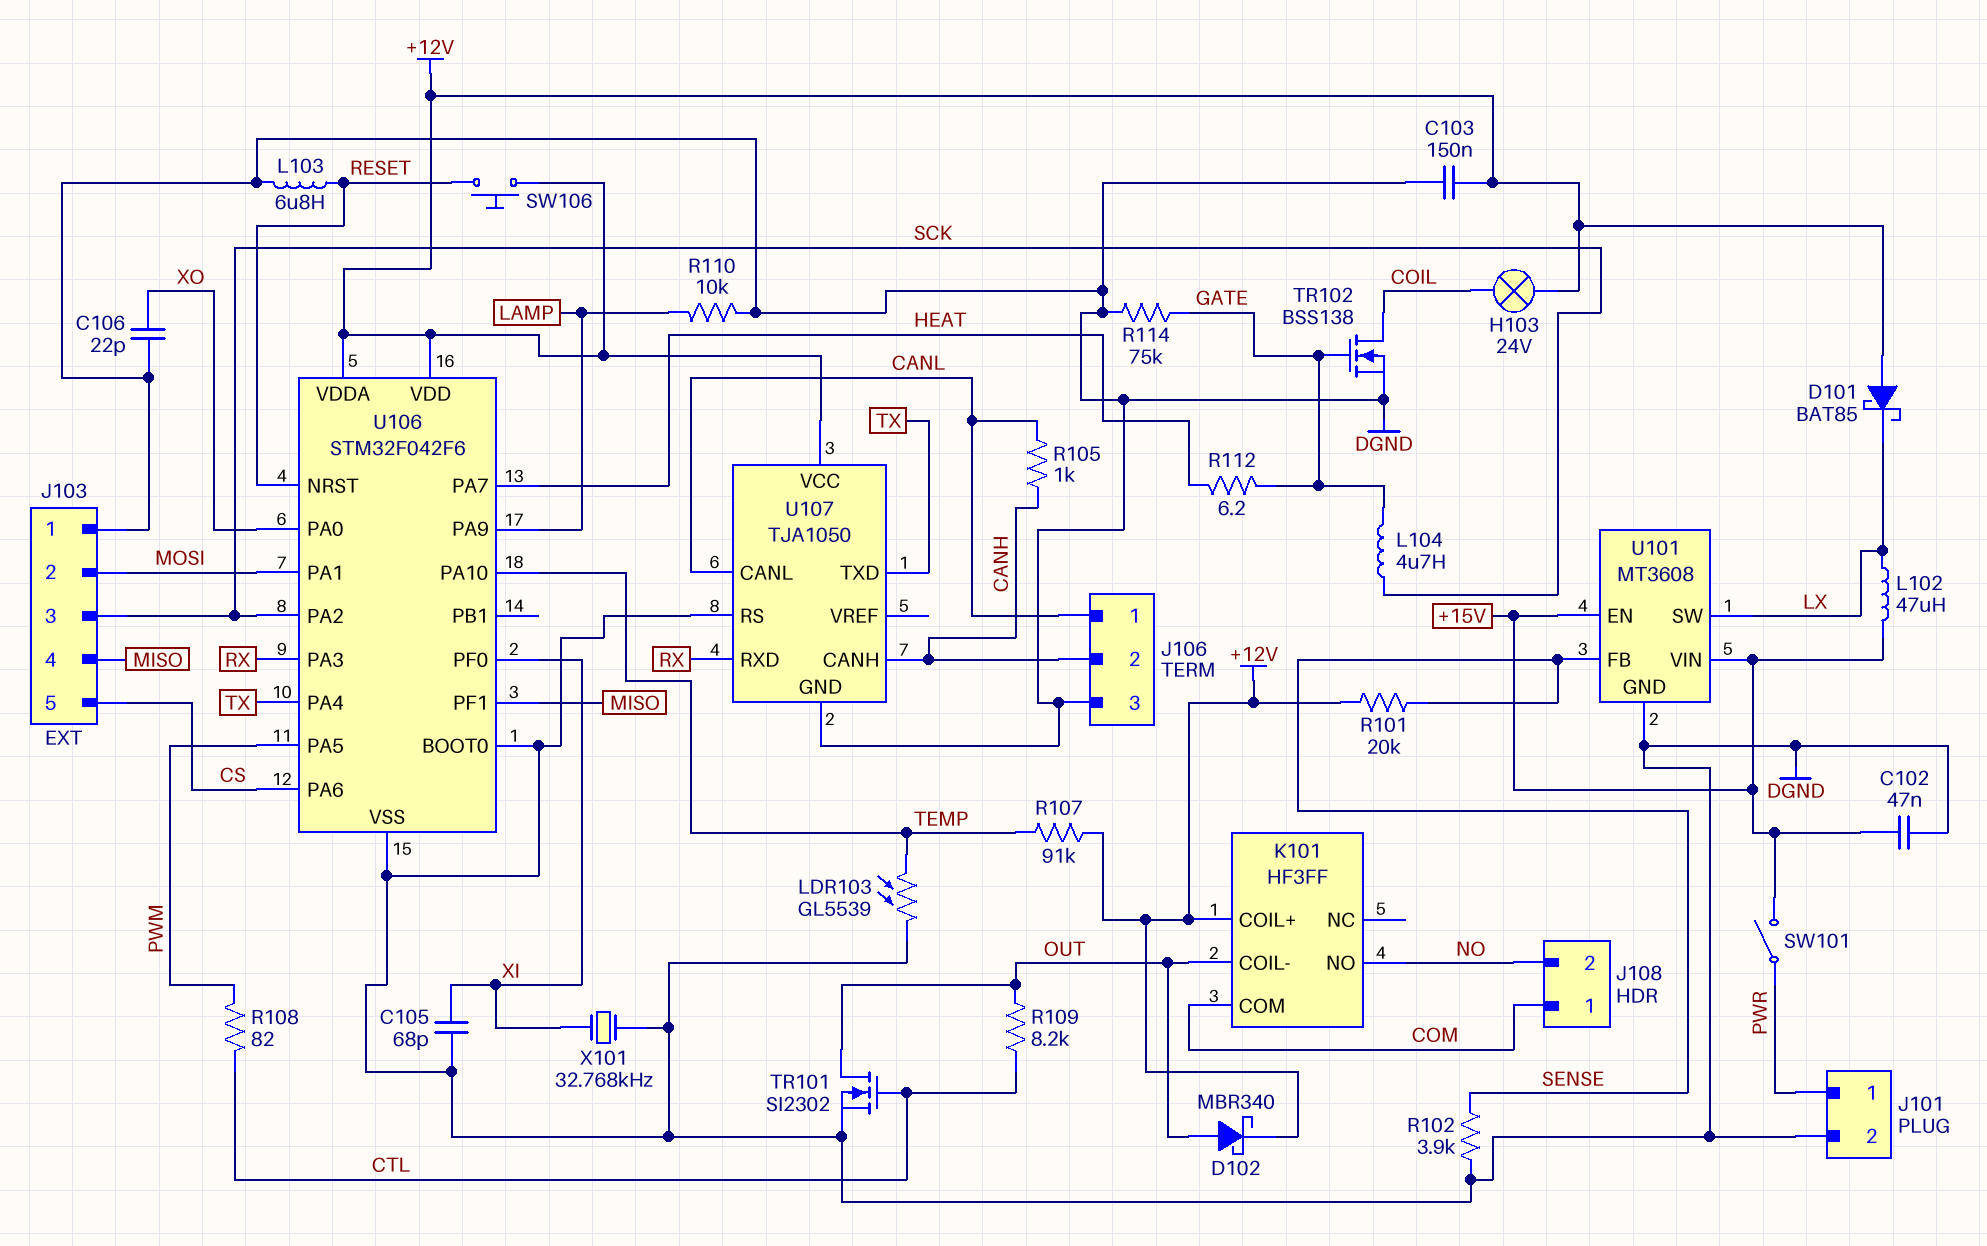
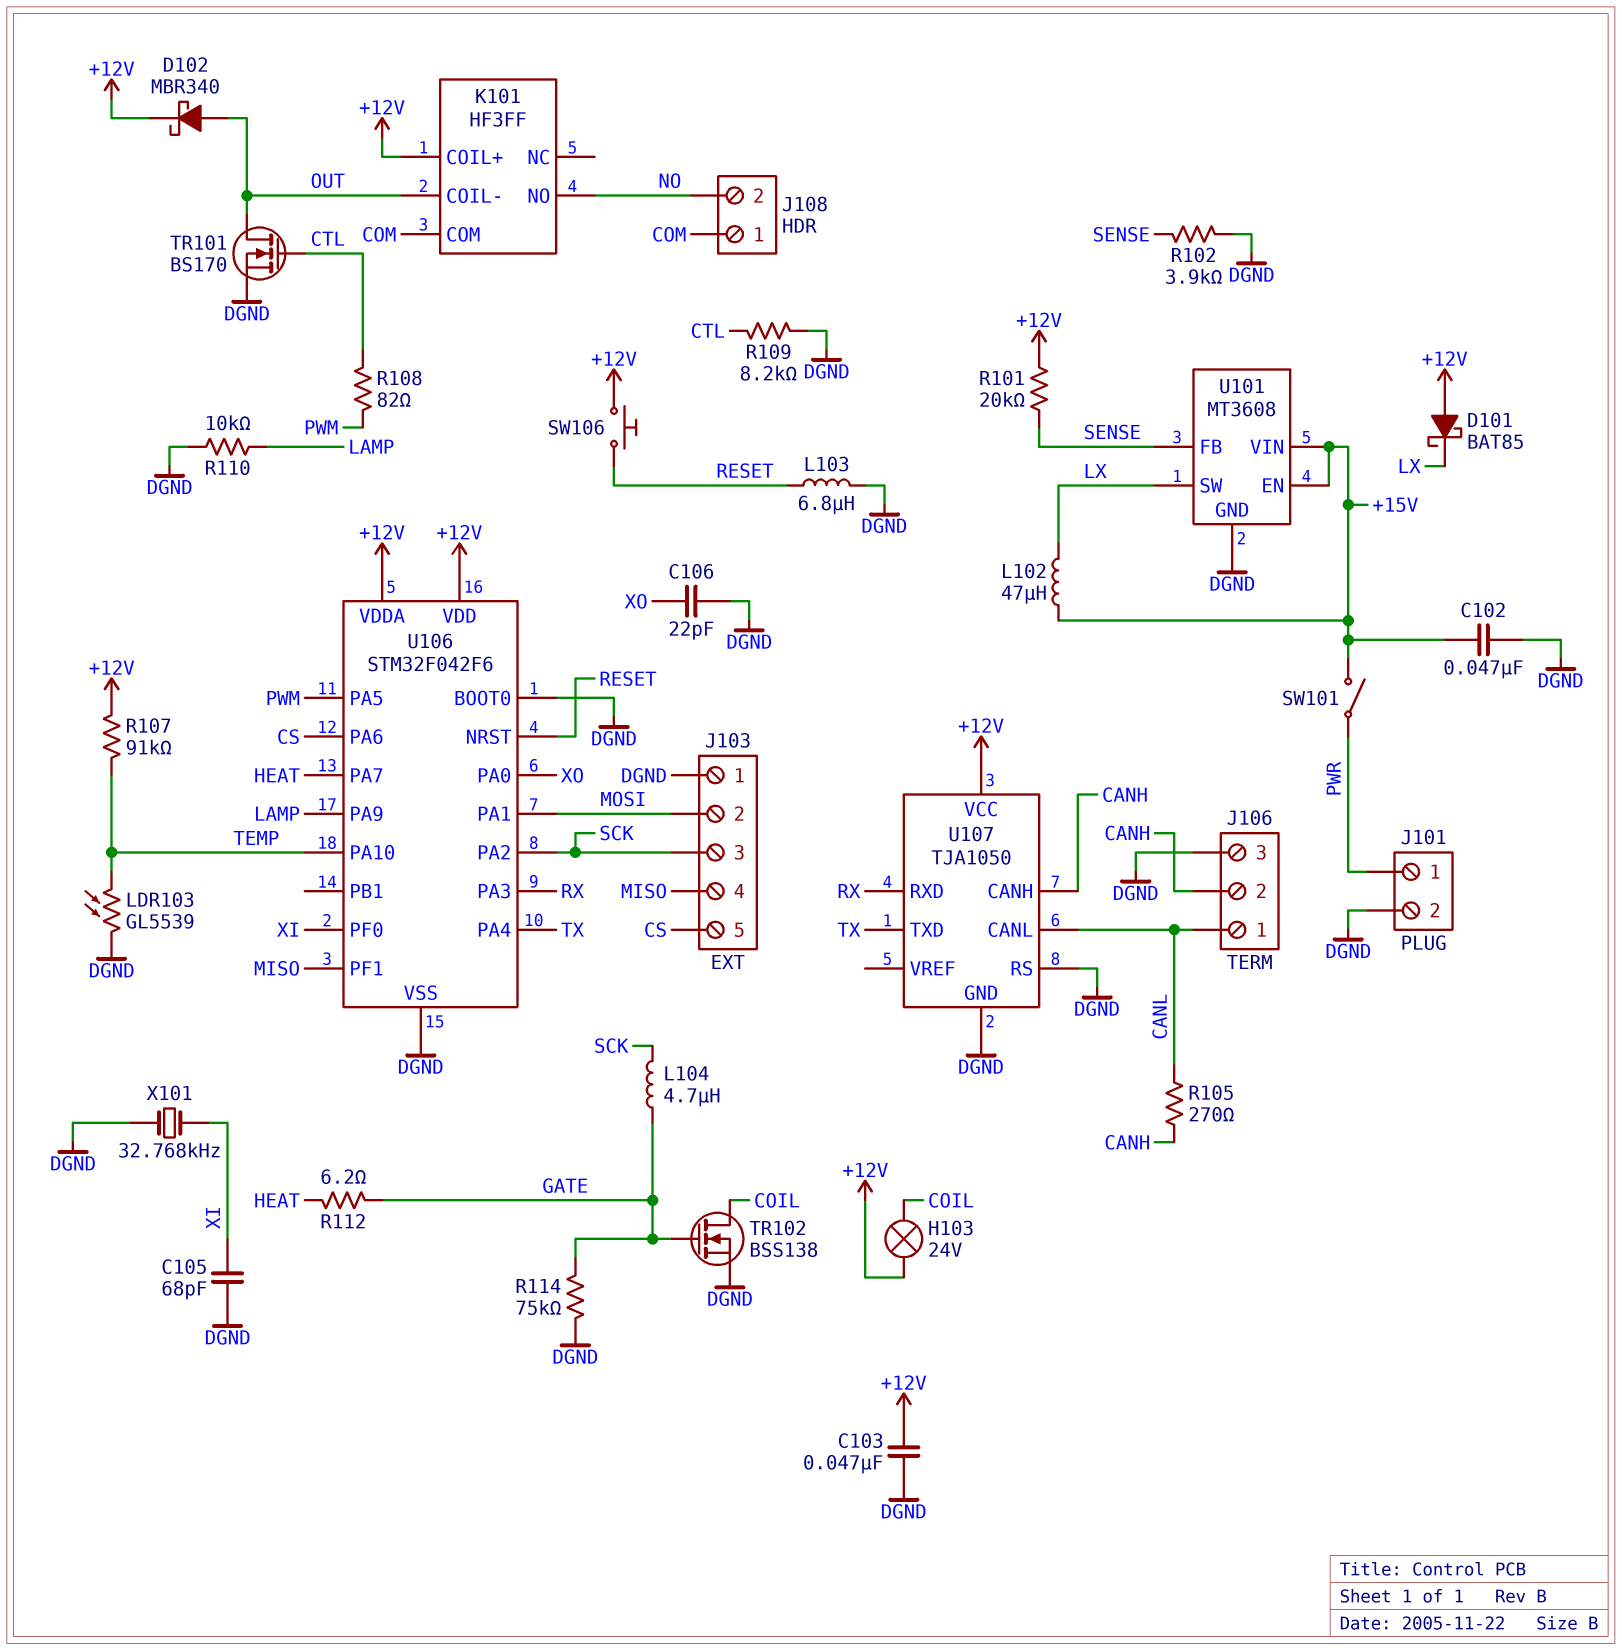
C103: 150nF (+12V, DGND) -> 47nF (+12V, DGND)
R105: 1k (CANH, CANL) -> 270 (CANH, CANL)
R109: 8.2k (CTL, OUT) -> 8.2k (CTL, DGND)
TR101: NMOS SI2302 (G CTL, D OUT, S DGND) -> NMOS BS170 (G CTL, D OUT, S DGND)

